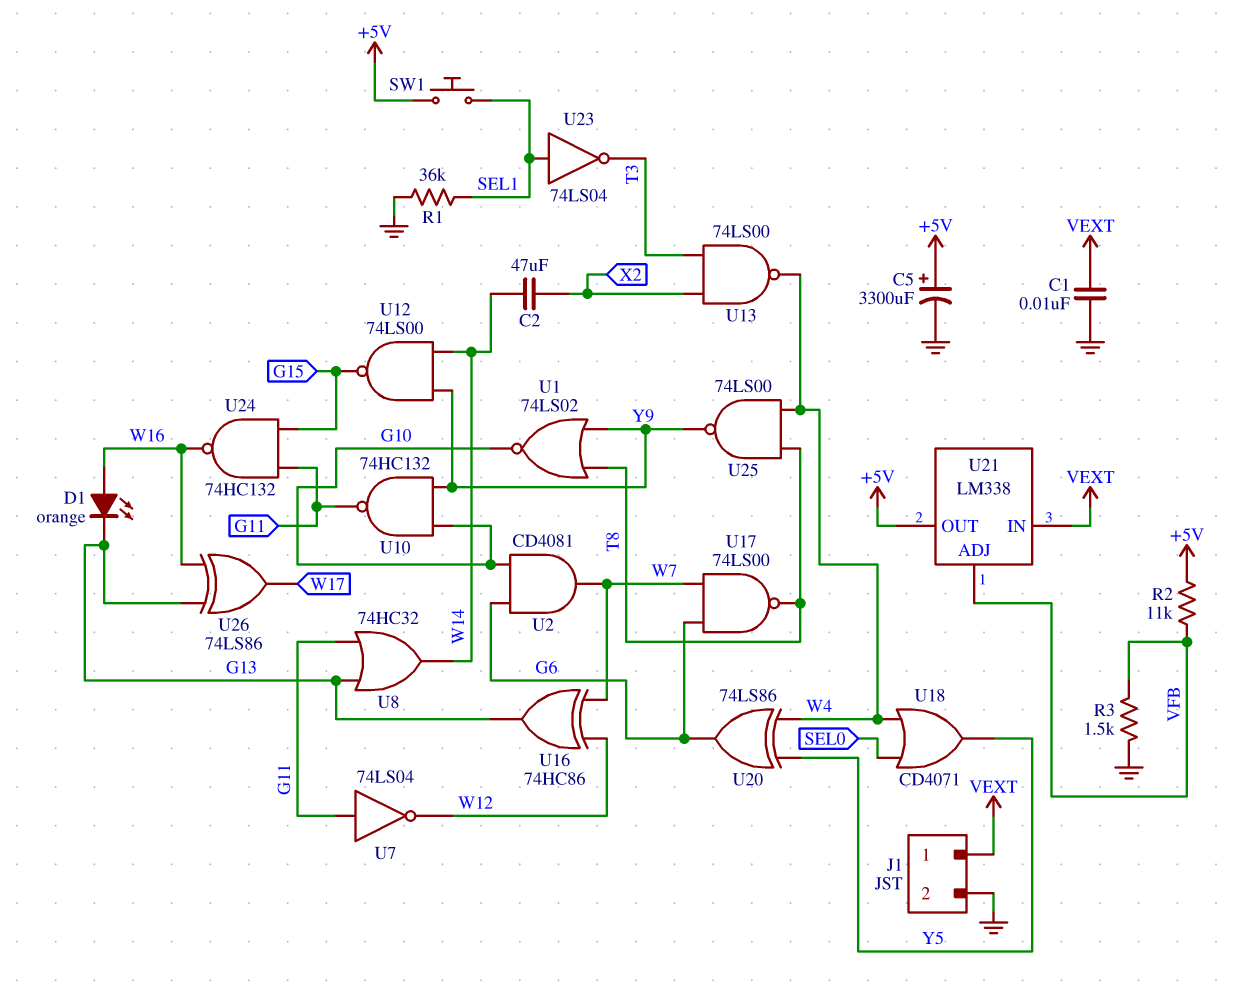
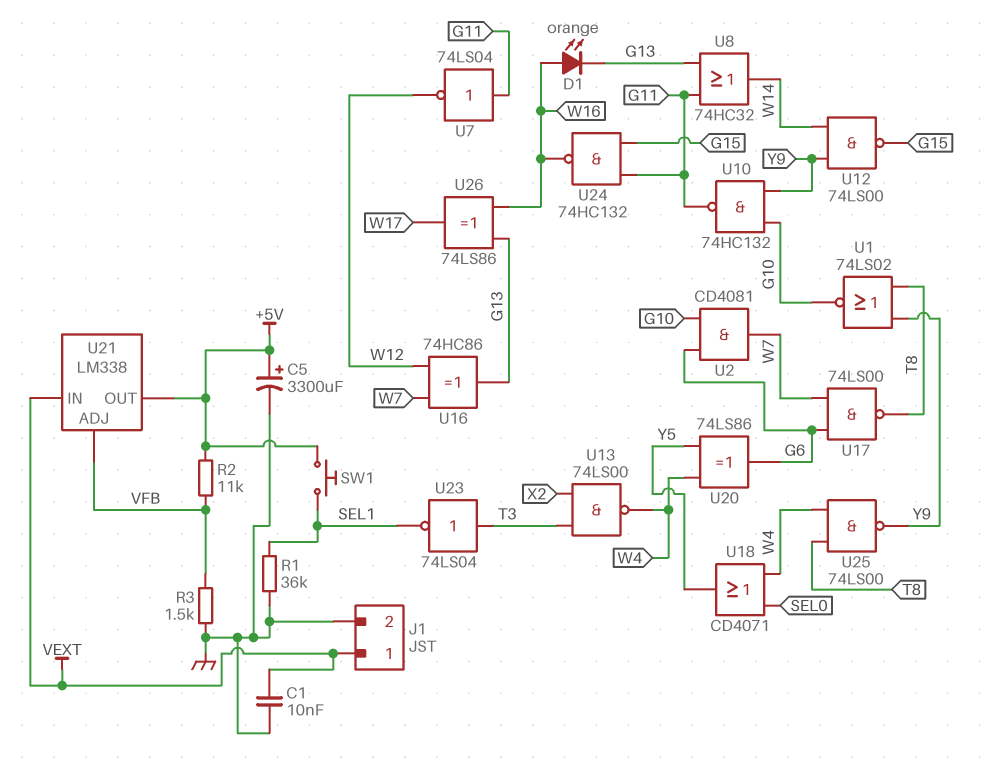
C2: 47uF (W14, X2) -> none
U23: NOT 74LS04 (in SEL1, out T3) -> NOT 74LS04 (in T3, out SEL1)

